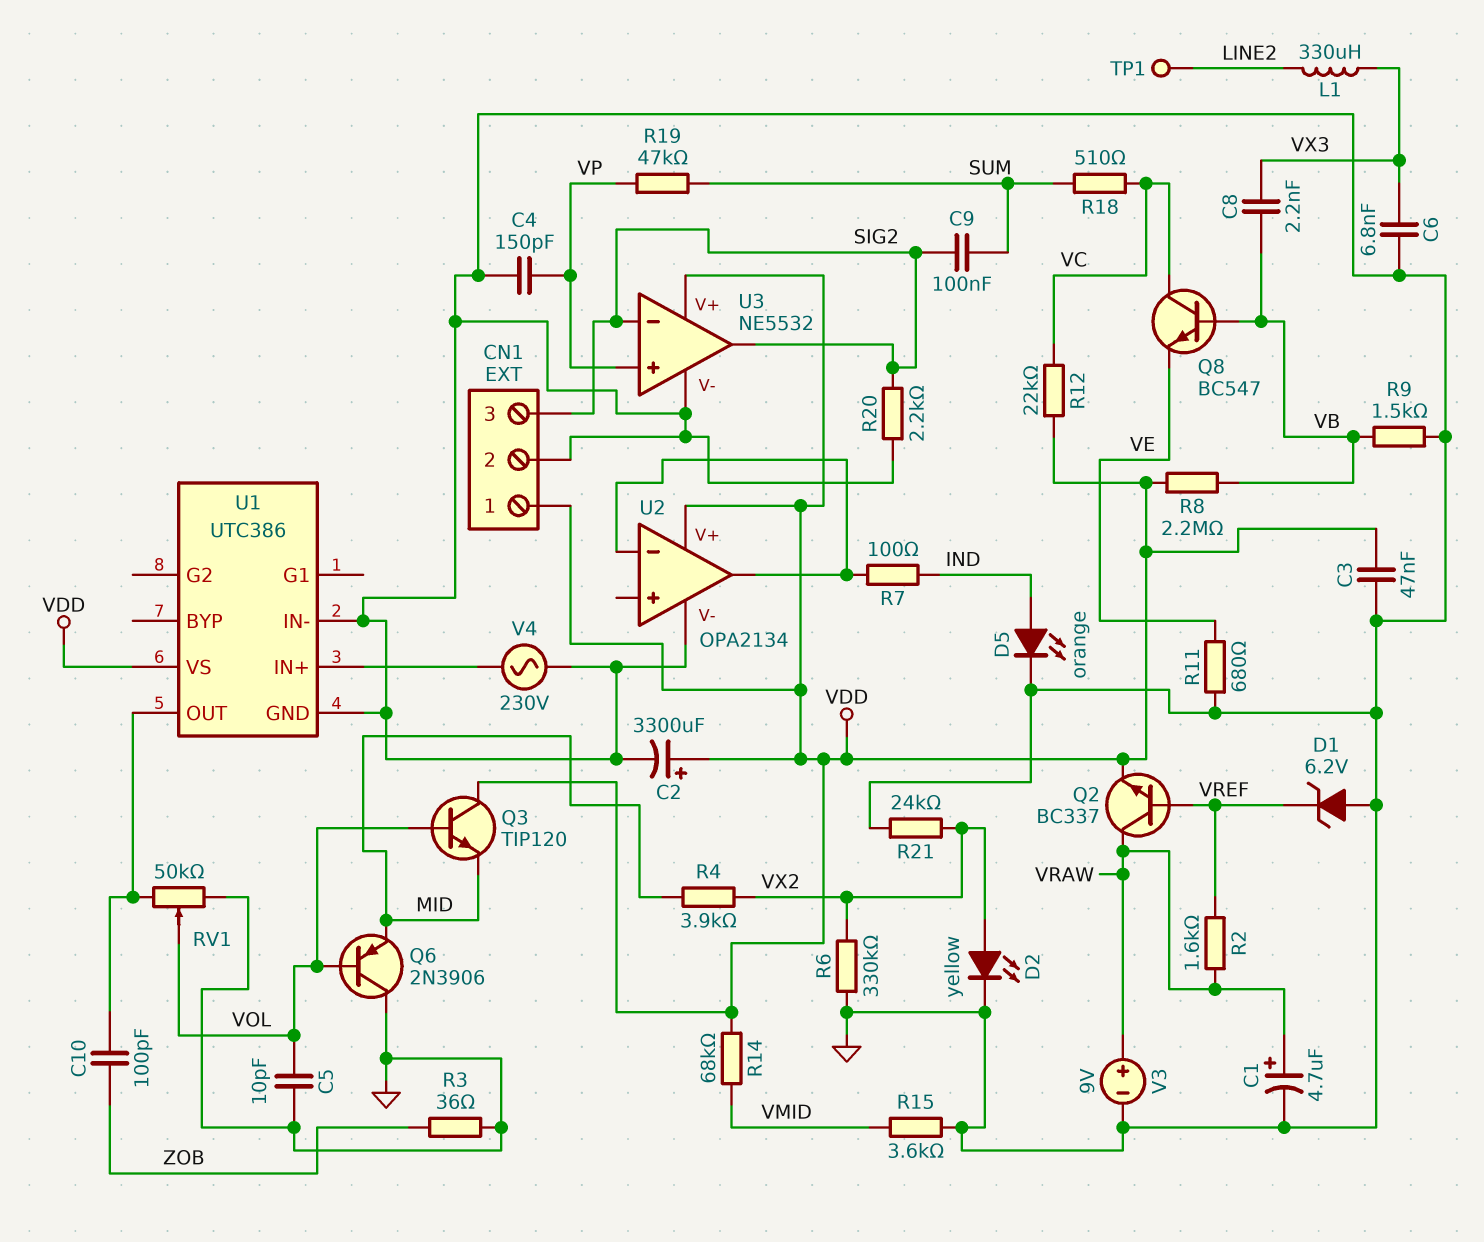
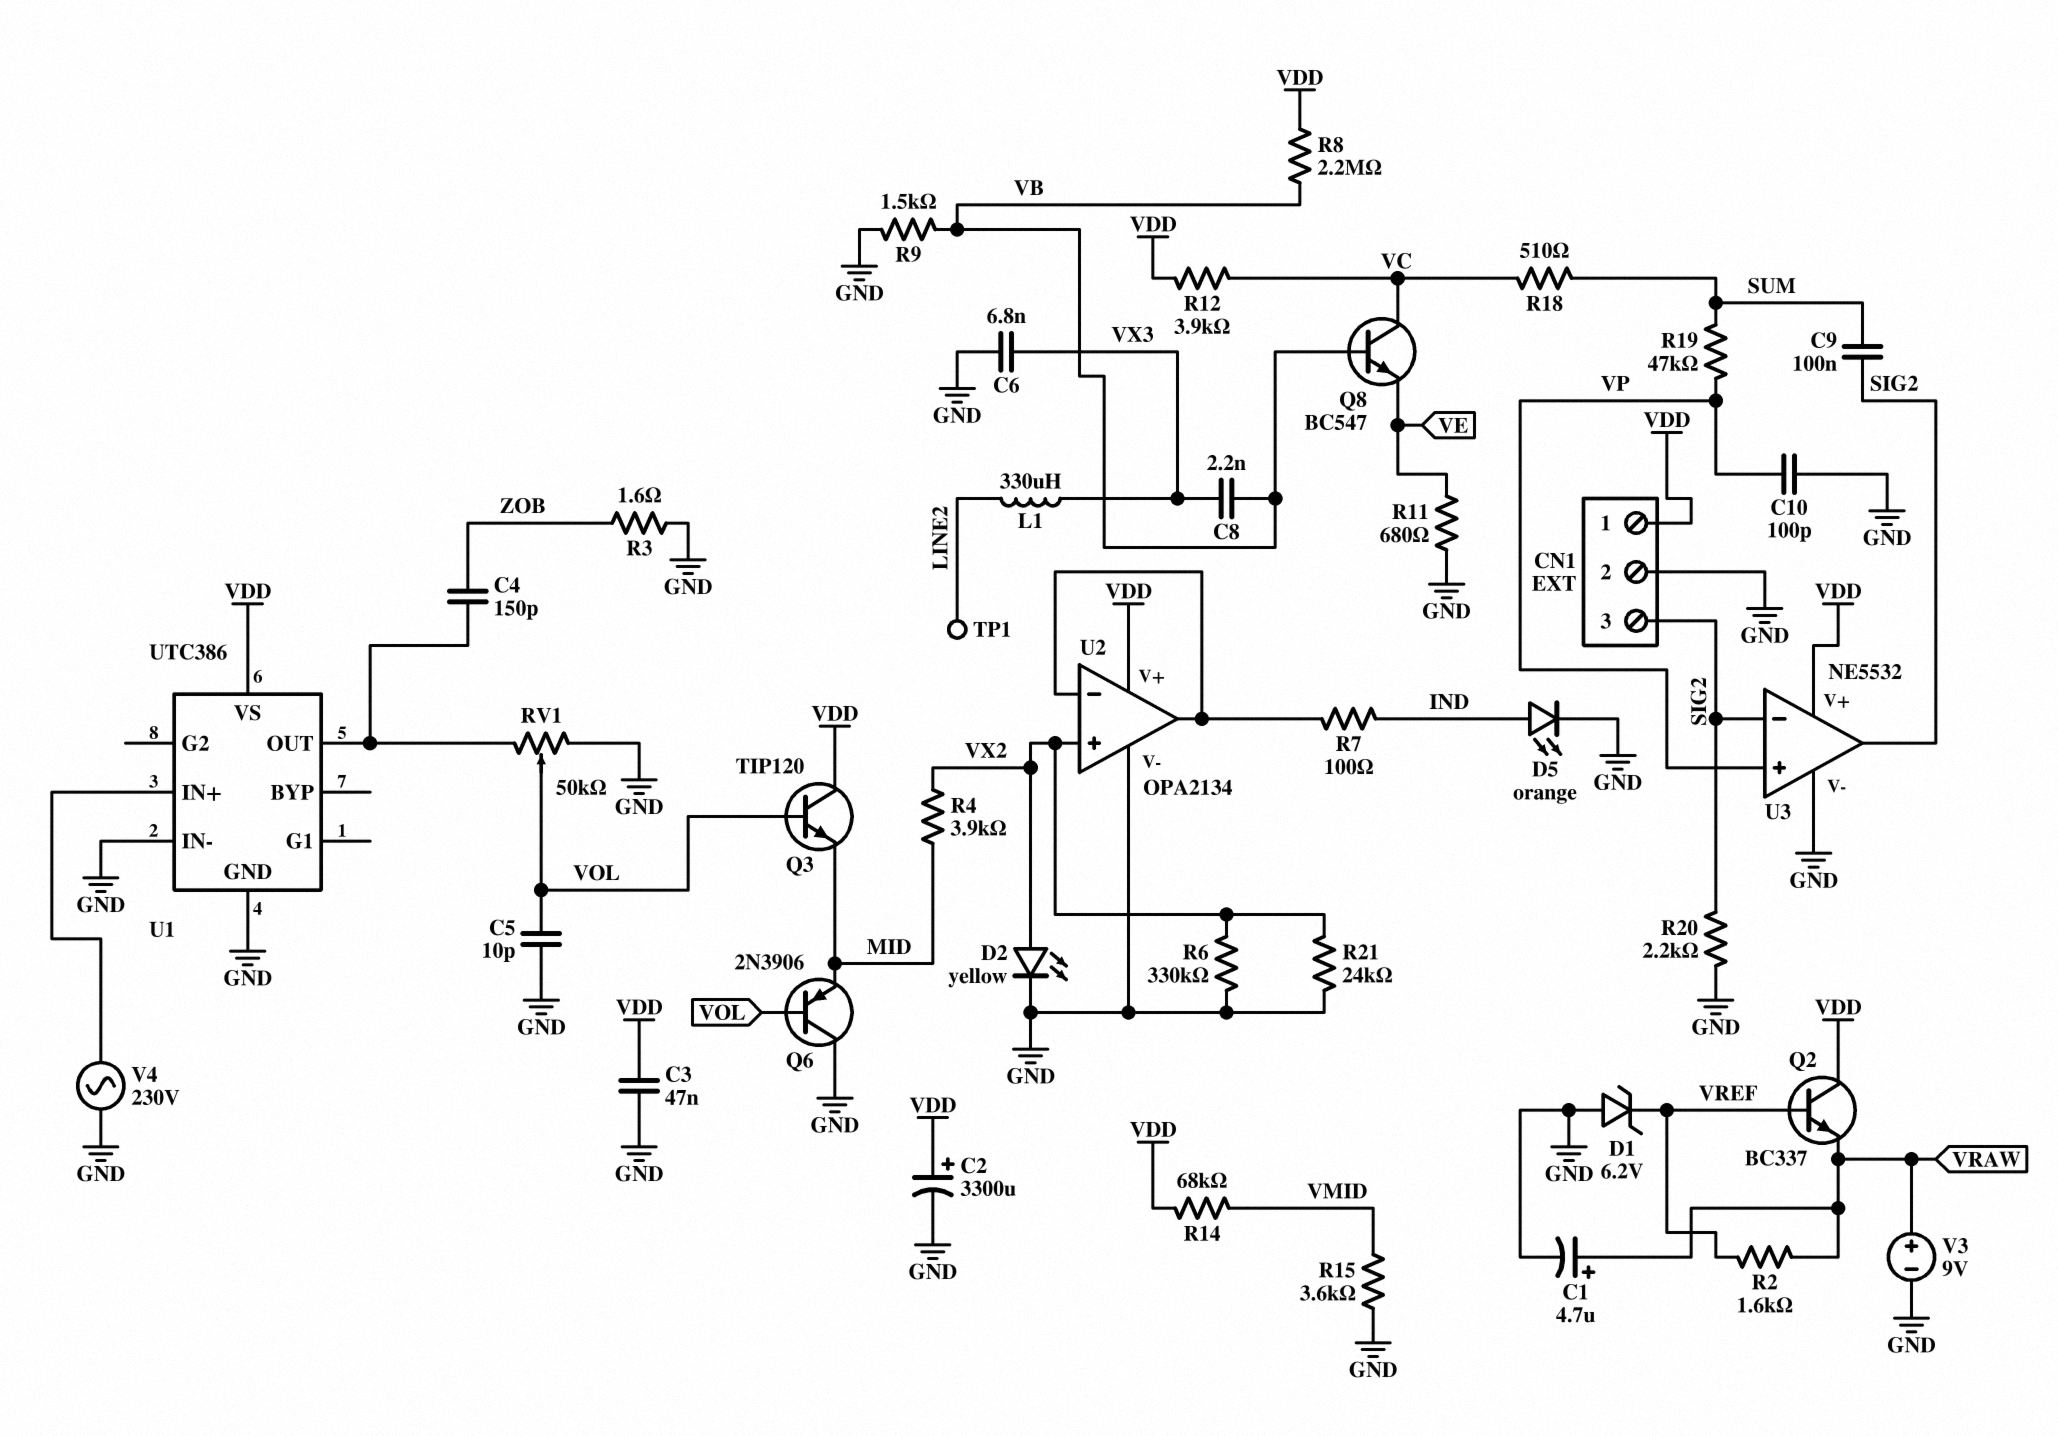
C4: 150pF (GND, VP) -> 150pF (U1/OUT, ZOB)
C10: 100pF (U1/OUT, ZOB) -> 100pF (GND, VP)
Q2: NPN BC337 (B VREF, C VRAW, E VDD) -> NPN BC337 (B VREF, C VDD, E VRAW)
R3: 36 (GND, ZOB) -> 1.6 (GND, ZOB)
R12: 22k (VC, VDD) -> 3.9k (VC, VDD)
U2 pin in+: none -> VX2

